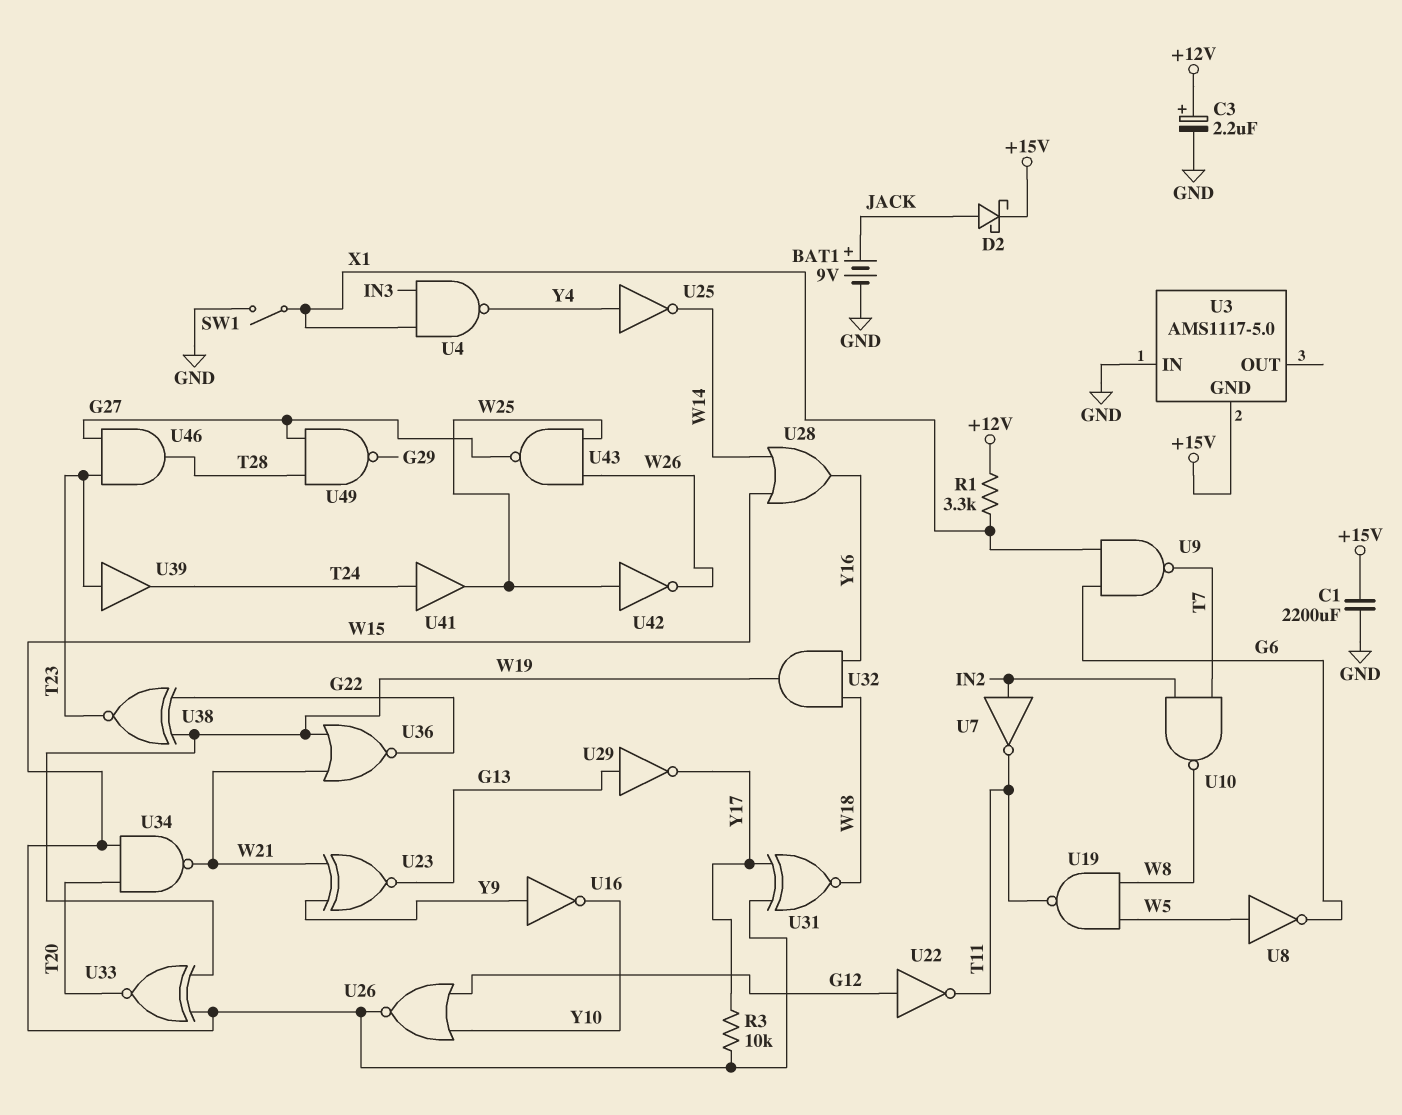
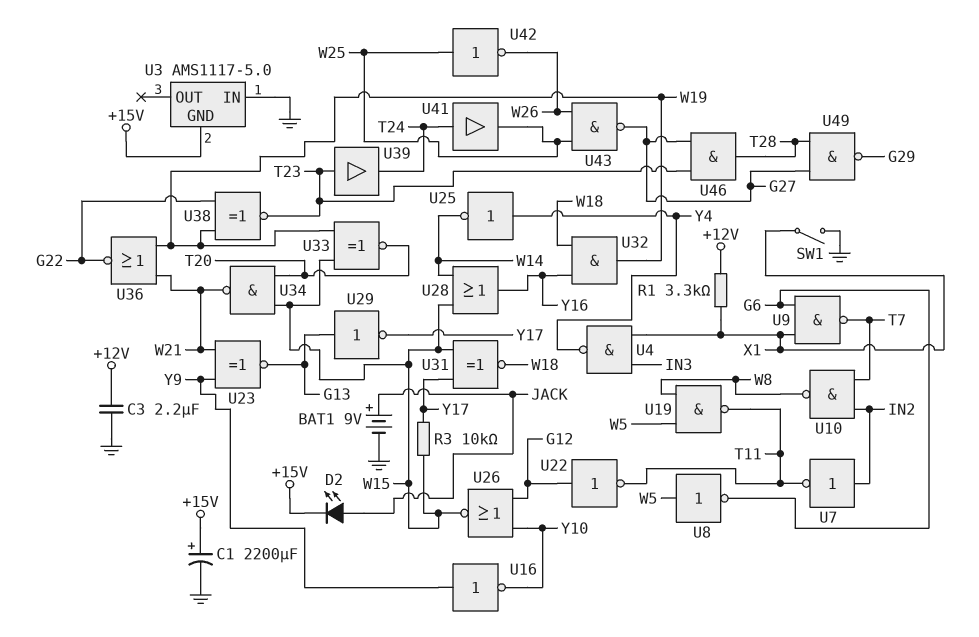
C1: 2200uF (+15V, GND) -> 2200uF (plus +15V, minus GND)
C3: 2.2uF (plus +12V, minus GND) -> 2.2uF (+12V, GND)
D2: schottky (A JACK, K +15V) -> LED (A JACK, K +15V)

